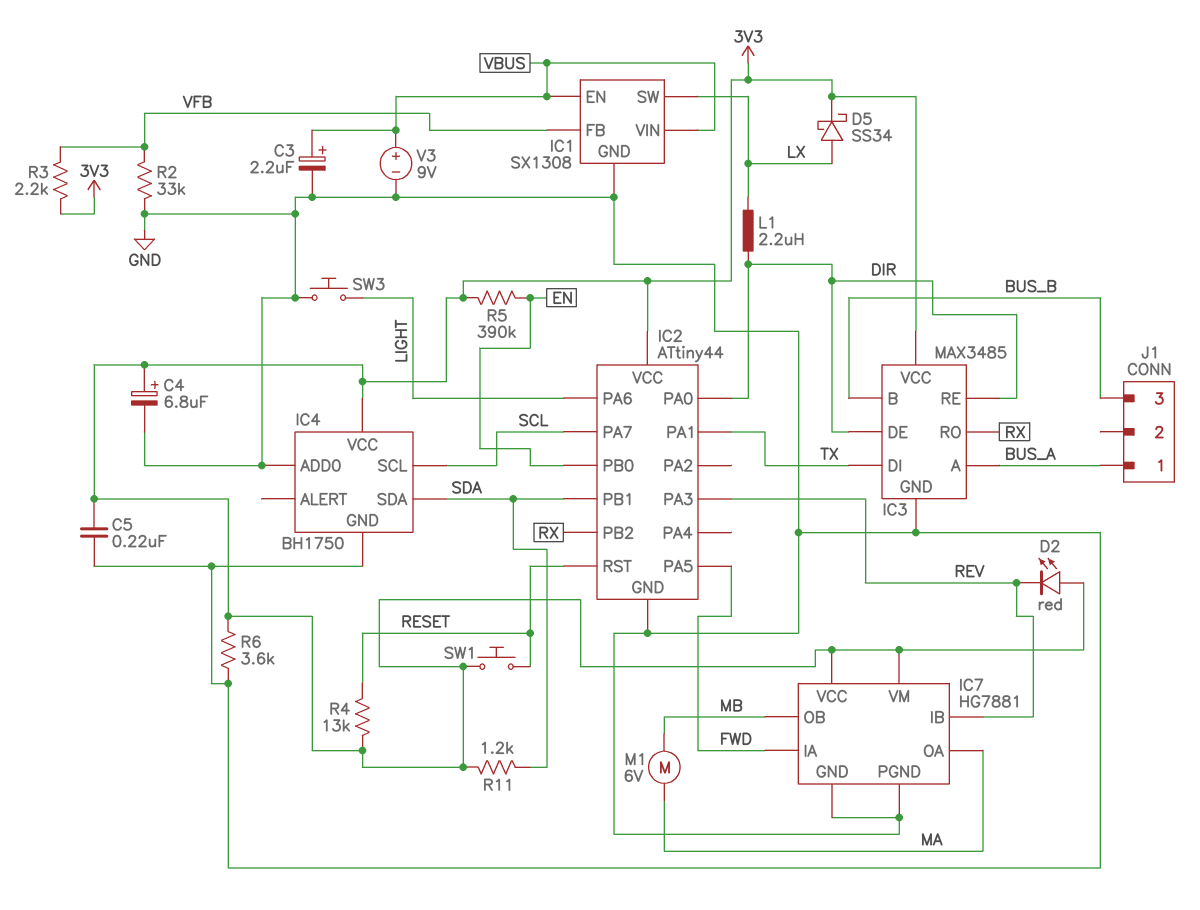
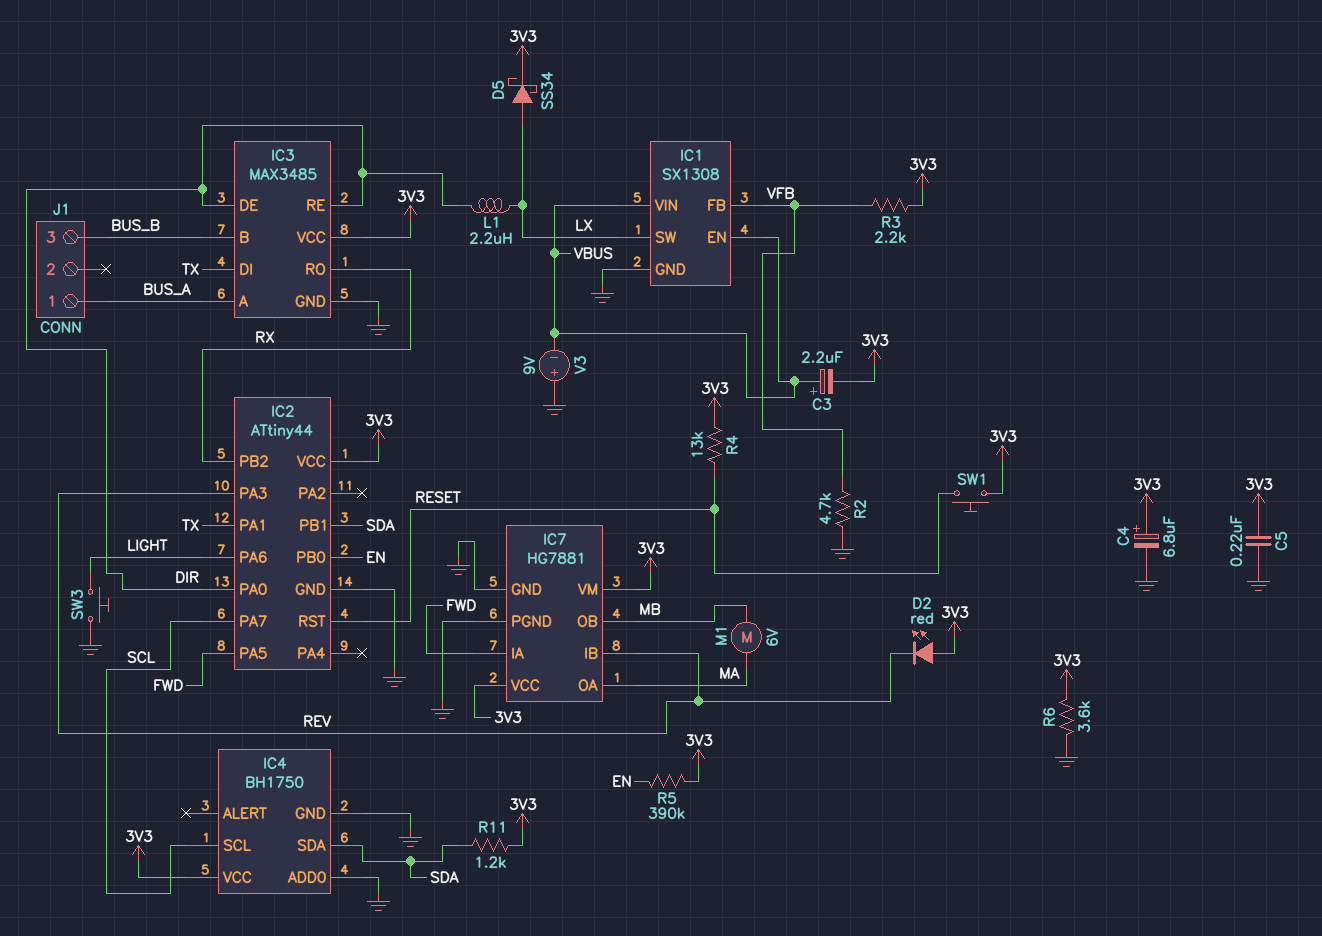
C3: 2.2uF (plus VBUS, minus GND) -> 2.2uF (plus VBUS, minus 3V3)
R2: 33k (GND, VFB) -> 4.7k (GND, VFB)
V3: 9V (plus VBUS, minus GND) -> 9V (plus GND, minus VBUS)

